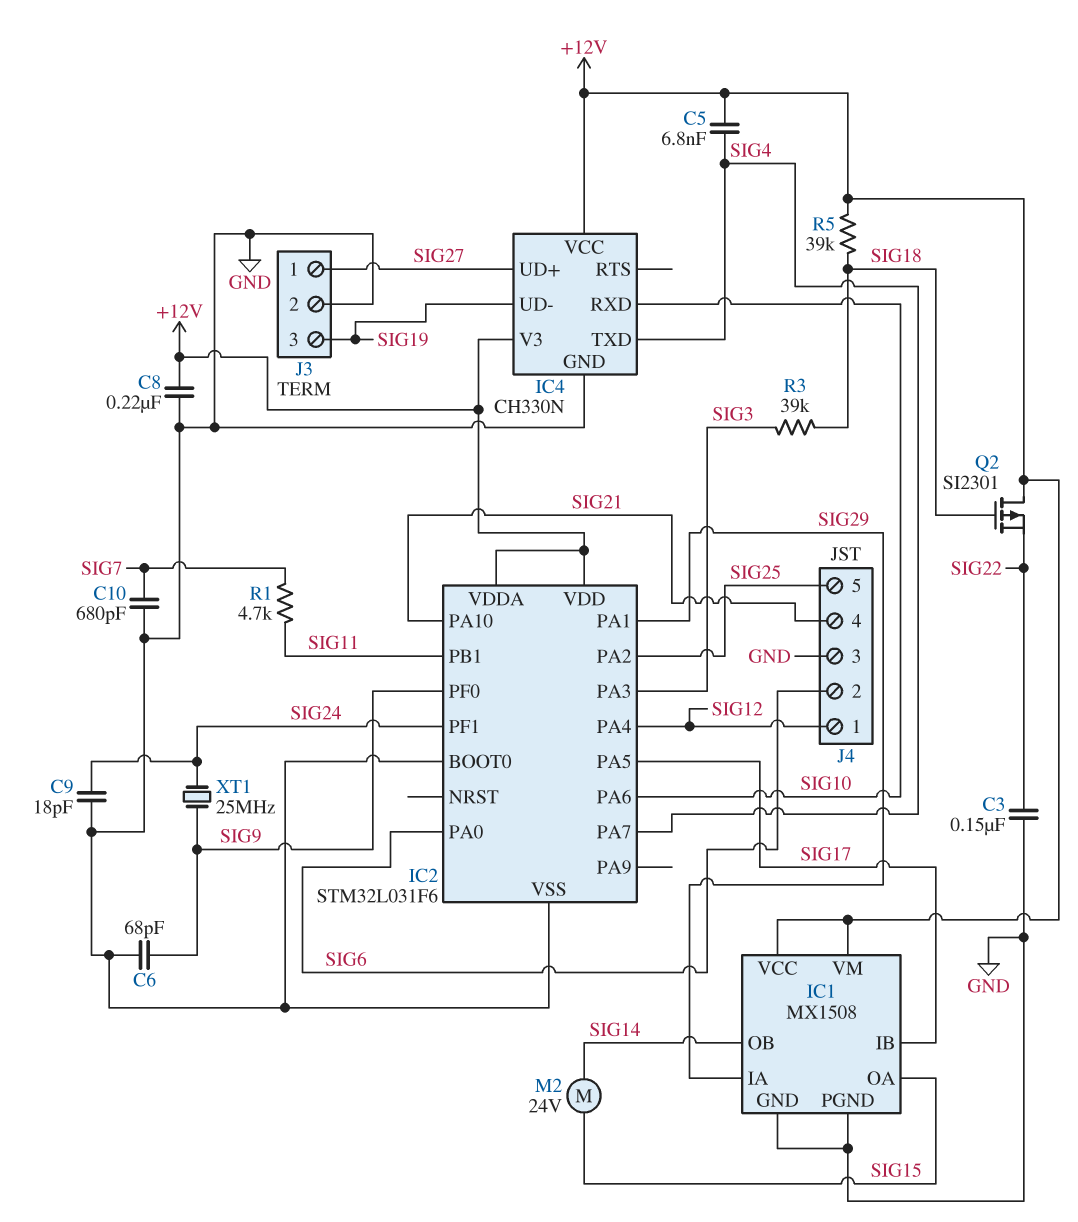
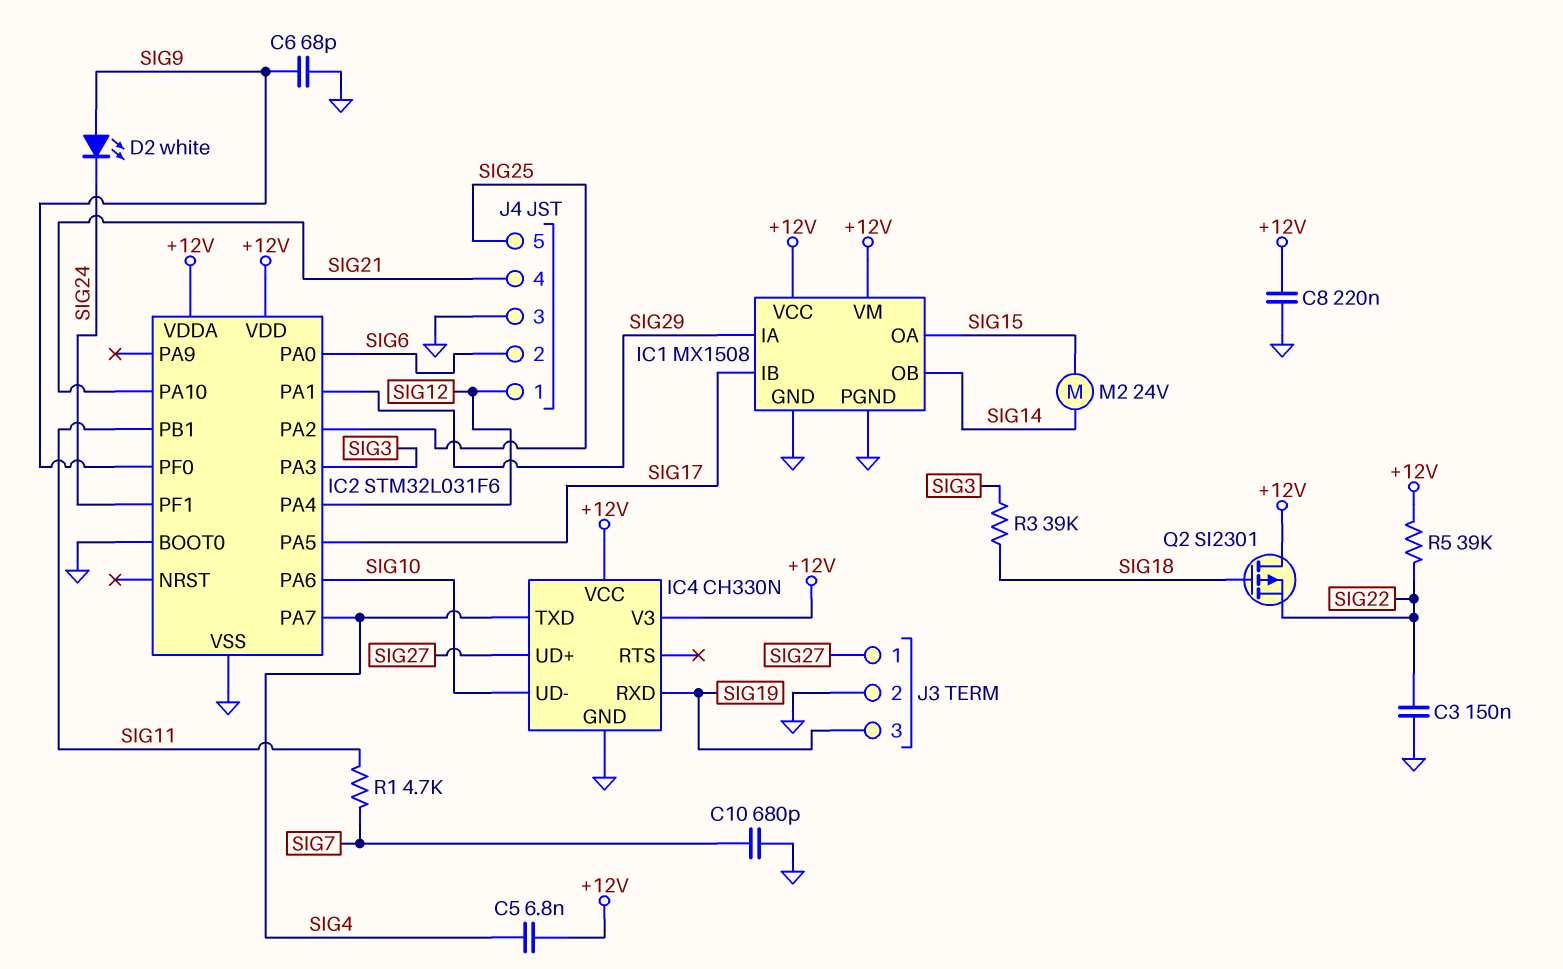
C9: 18pF (GND, SIG24) -> none
D2: none -> LED white (A SIG9, K SIG24)
IC4 pin RXD: SIG10 -> SIG19
IC4 pin UD-: SIG19 -> SIG10
R5: 39k (+12V, SIG18) -> 39k (+12V, SIG22)
XT1: 25MHz (SIG9, SIG24) -> none

